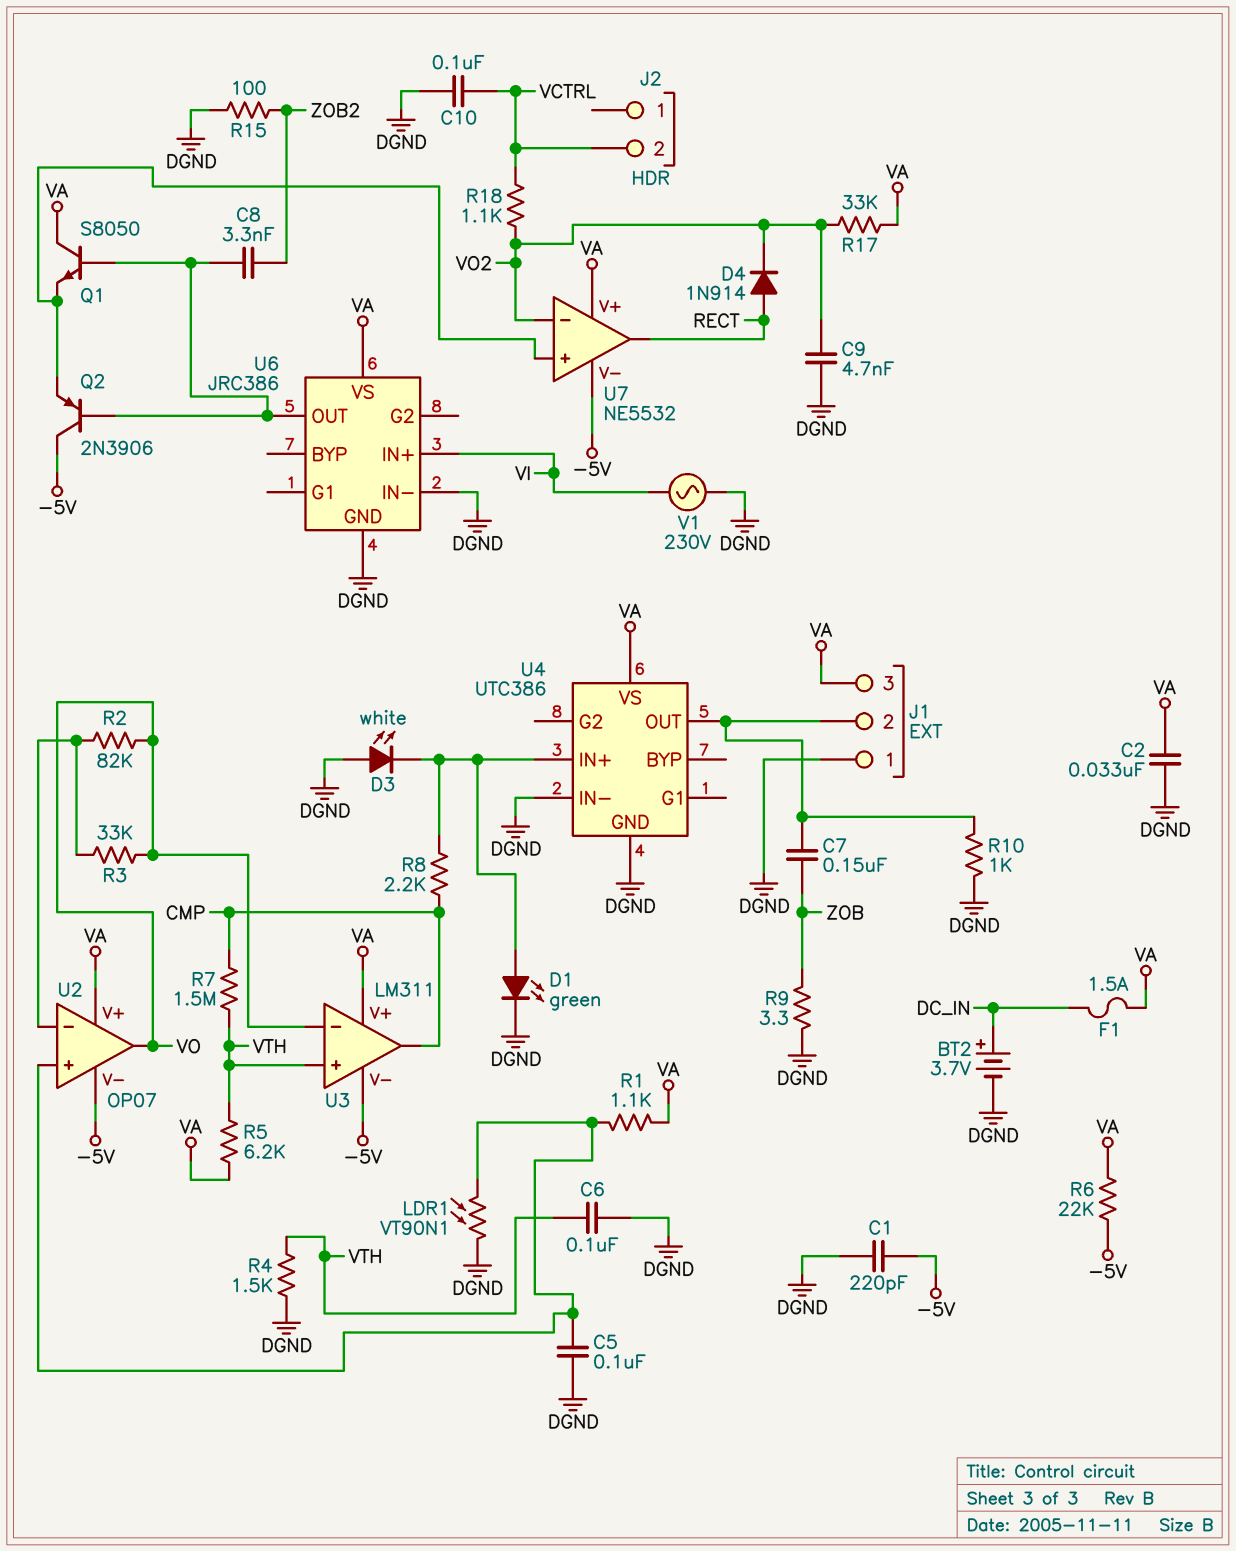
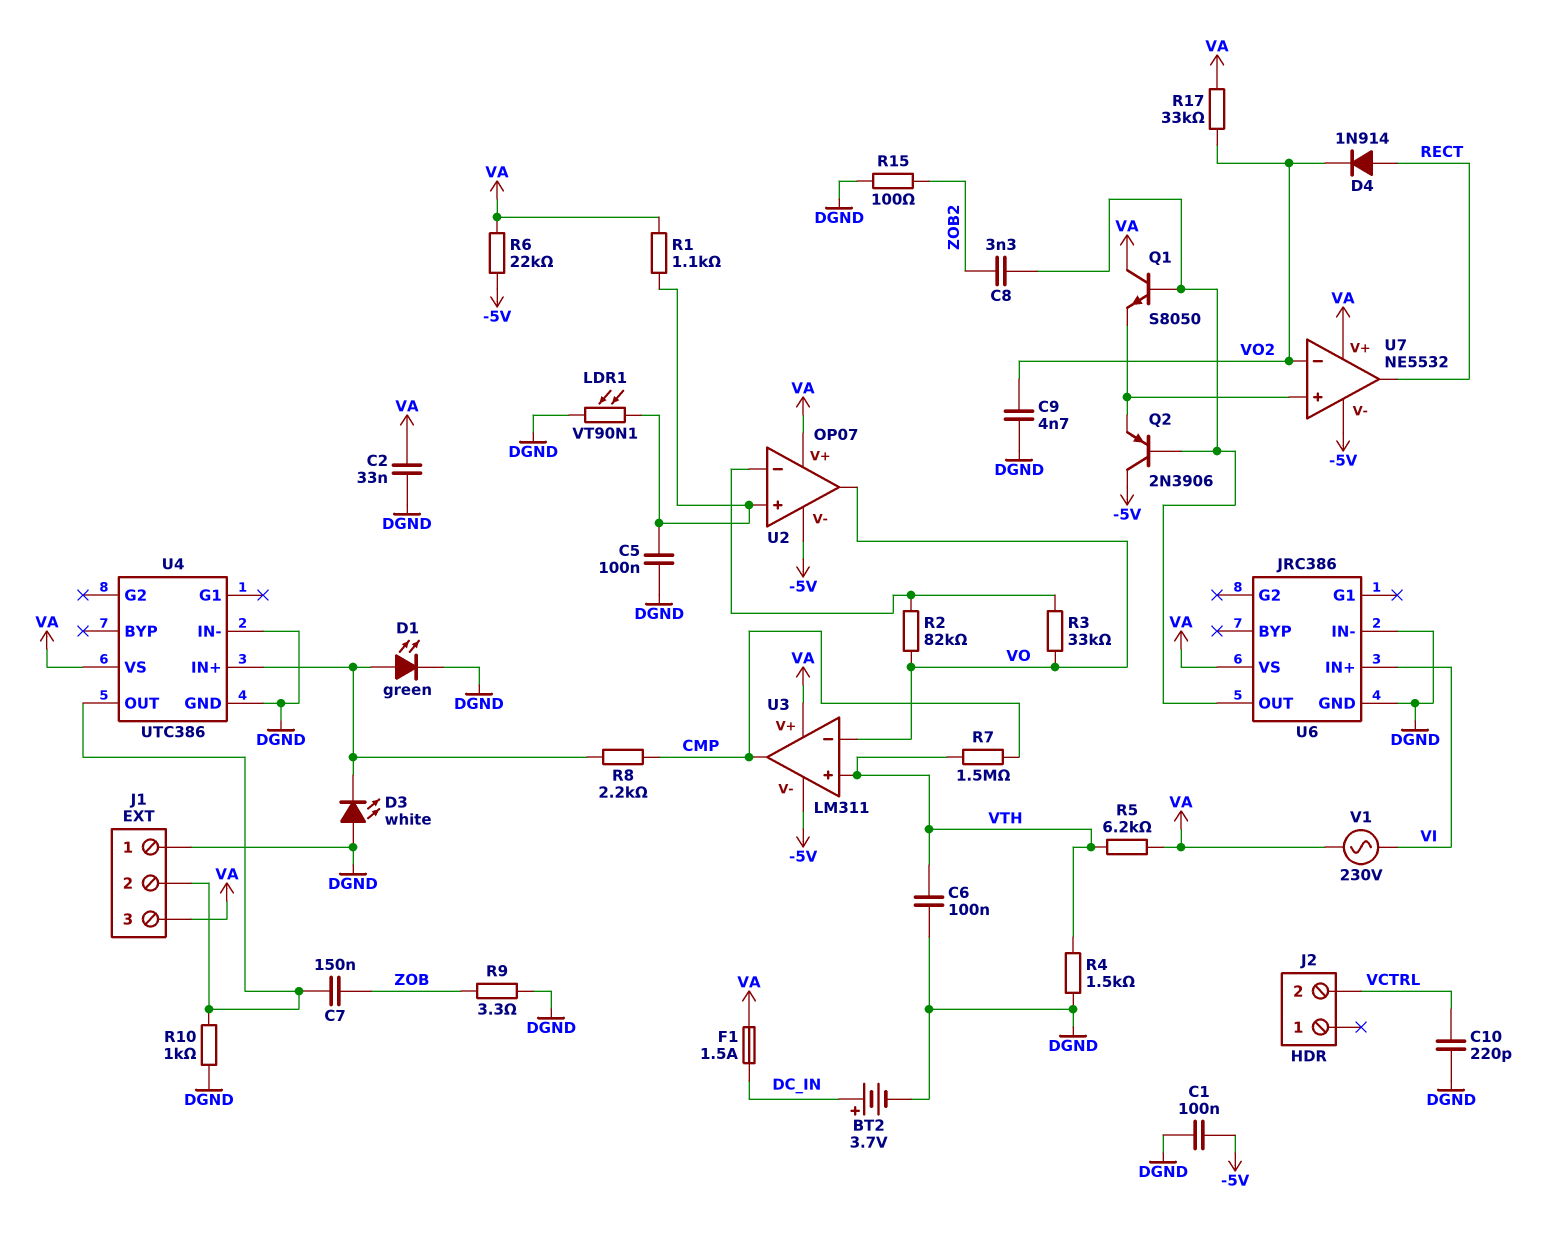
C1: 220pF (-5V, DGND) -> 100nF (-5V, DGND)
C10: 100nF (DGND, VCTRL) -> 220pF (DGND, VCTRL)
R18: 1.1k (VCTRL, VO2) -> none
V1: AC 230V (DGND, VI) -> AC 230V (VA, VI)

